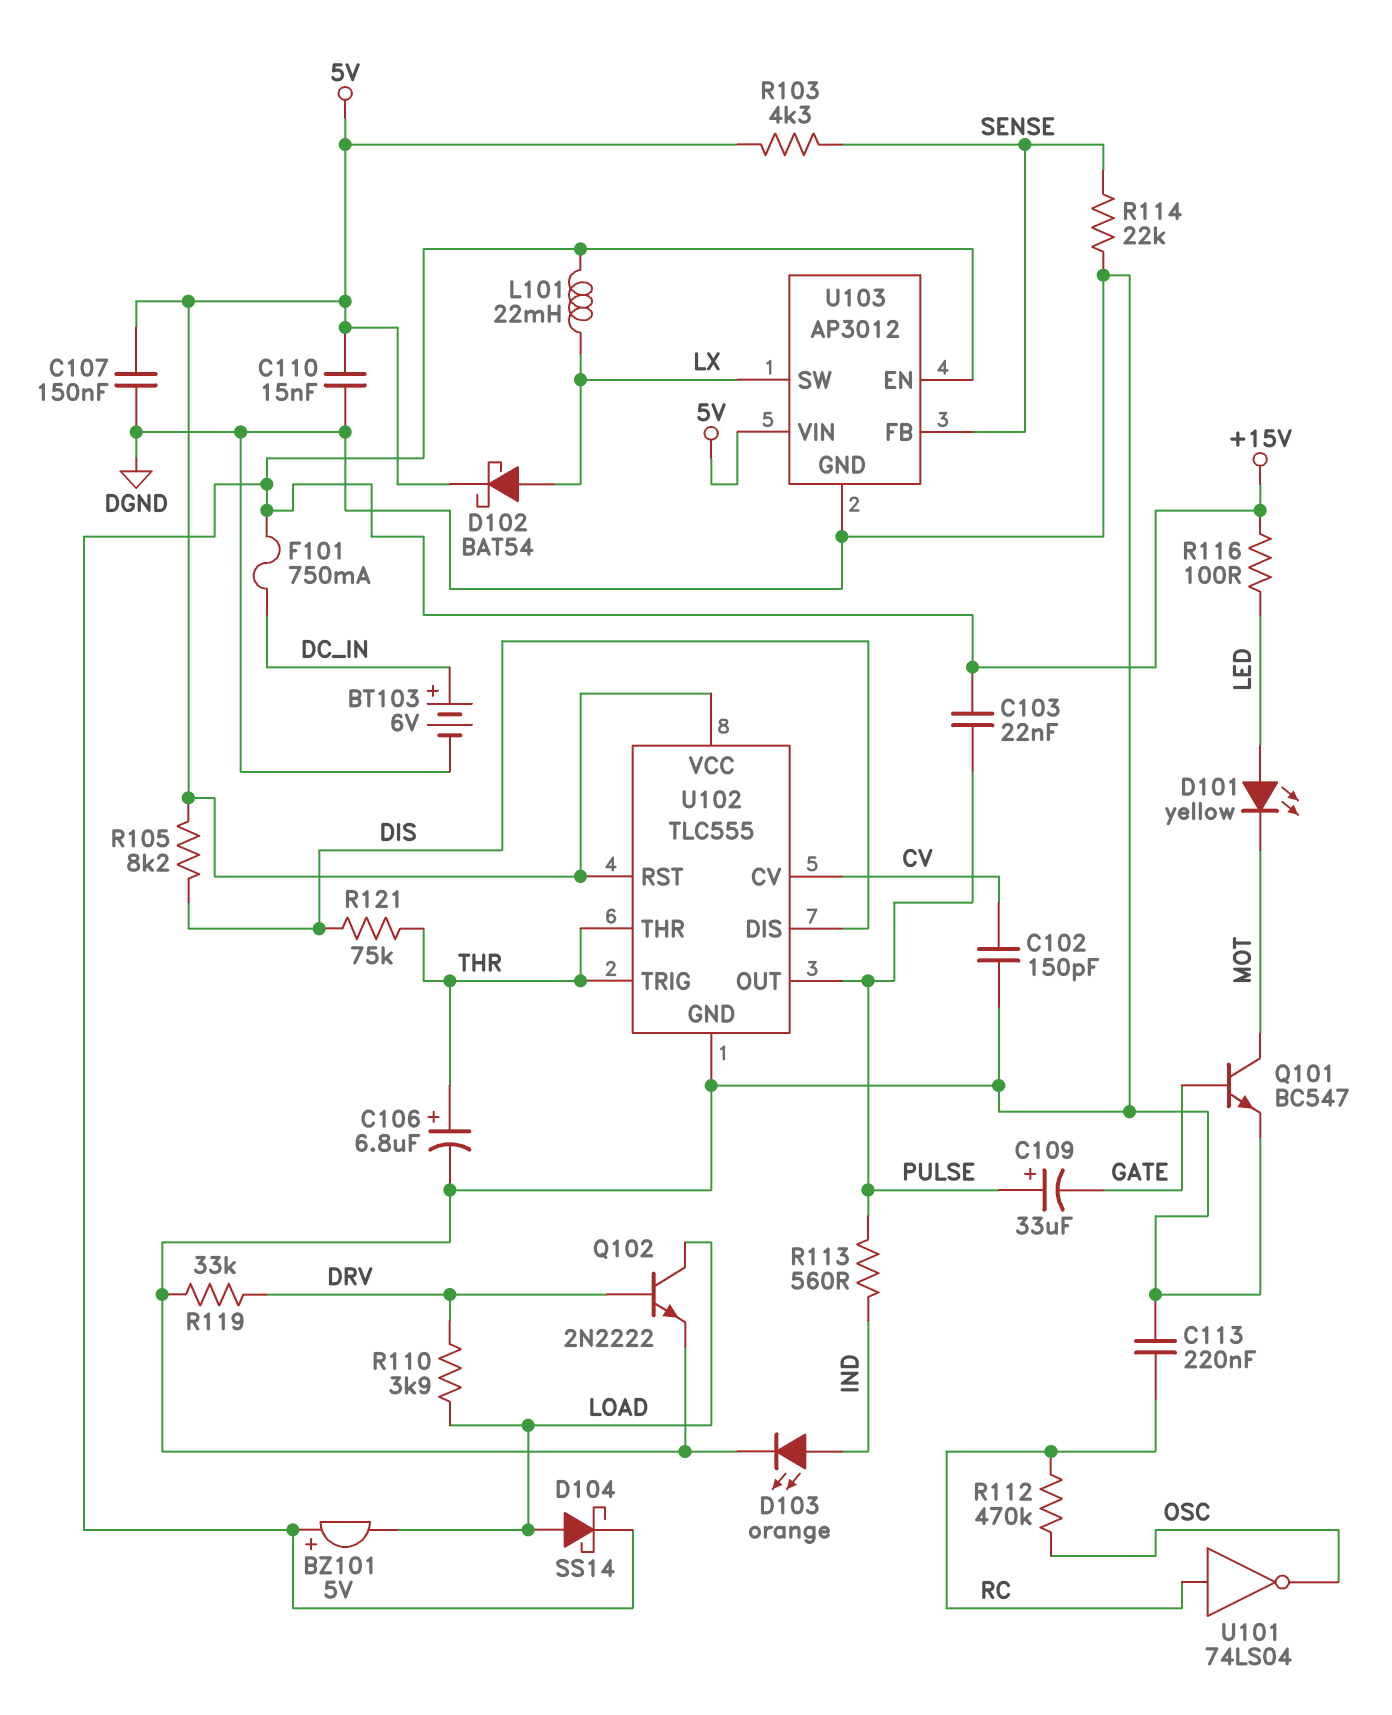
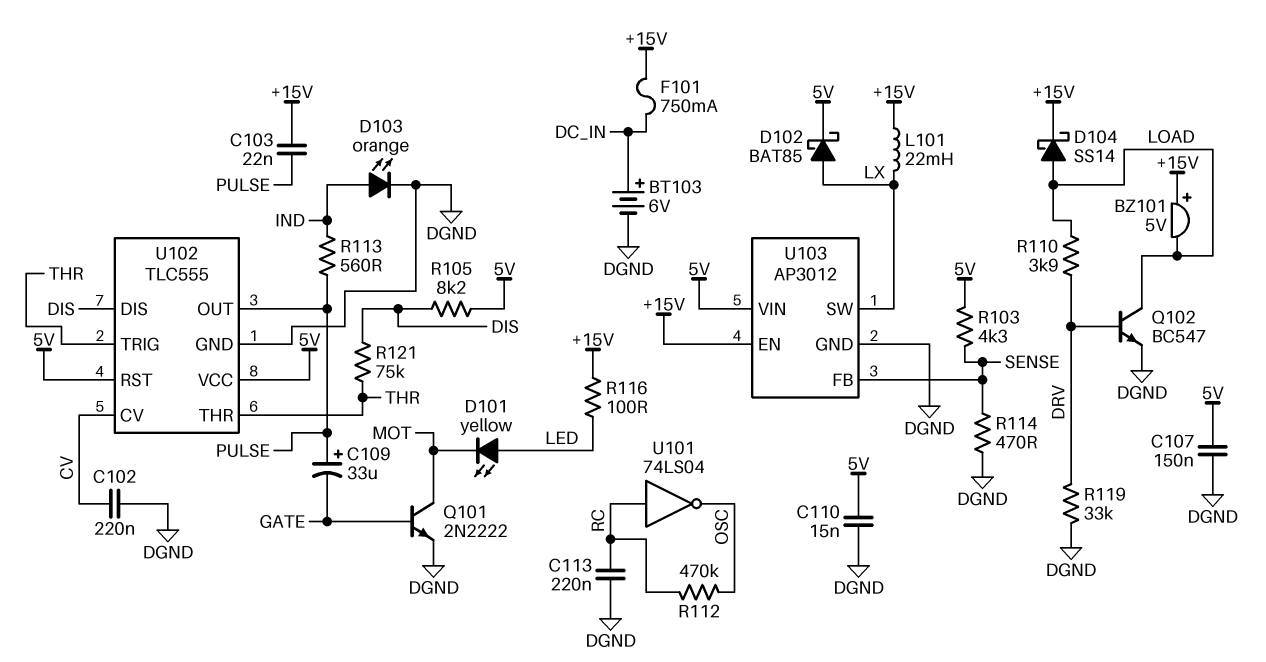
C102: 150pF (CV, DGND) -> 220nF (CV, DGND)
C106: 6.8uF (plus THR, minus DGND) -> none
D102: schottky BAT54 (A LX, K 5V) -> schottky BAT85 (A LX, K 5V)
Q101: NPN BC547 (B GATE, C MOT, E DGND) -> NPN 2N2222 (B GATE, C MOT, E DGND)
Q102: NPN 2N2222 (B DRV, C LOAD, E DGND) -> NPN BC547 (B DRV, C LOAD, E DGND)
R114: 22k (DGND, SENSE) -> 470 (DGND, SENSE)

